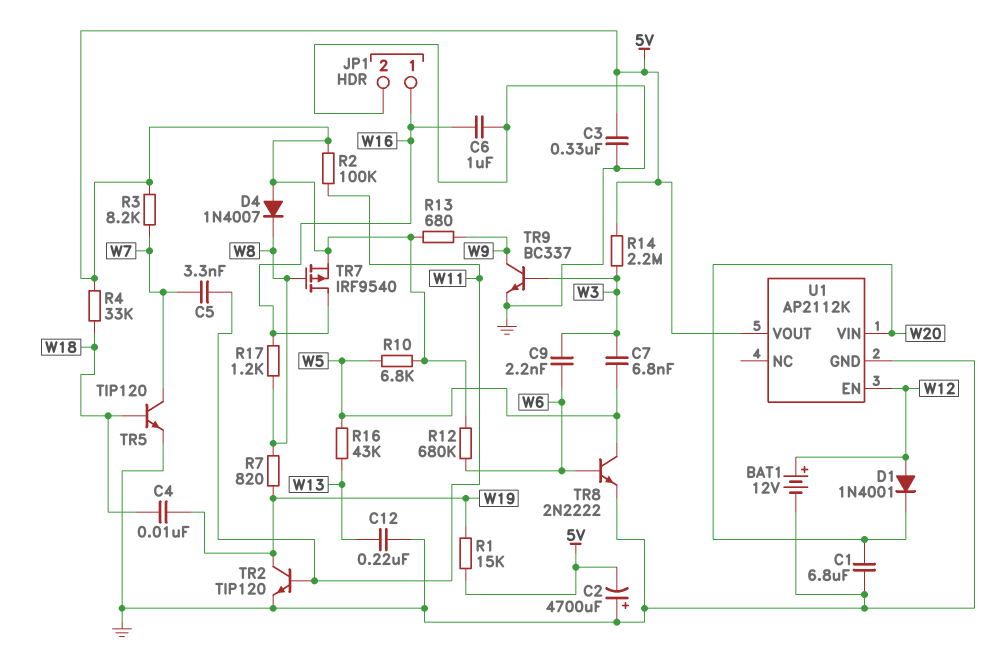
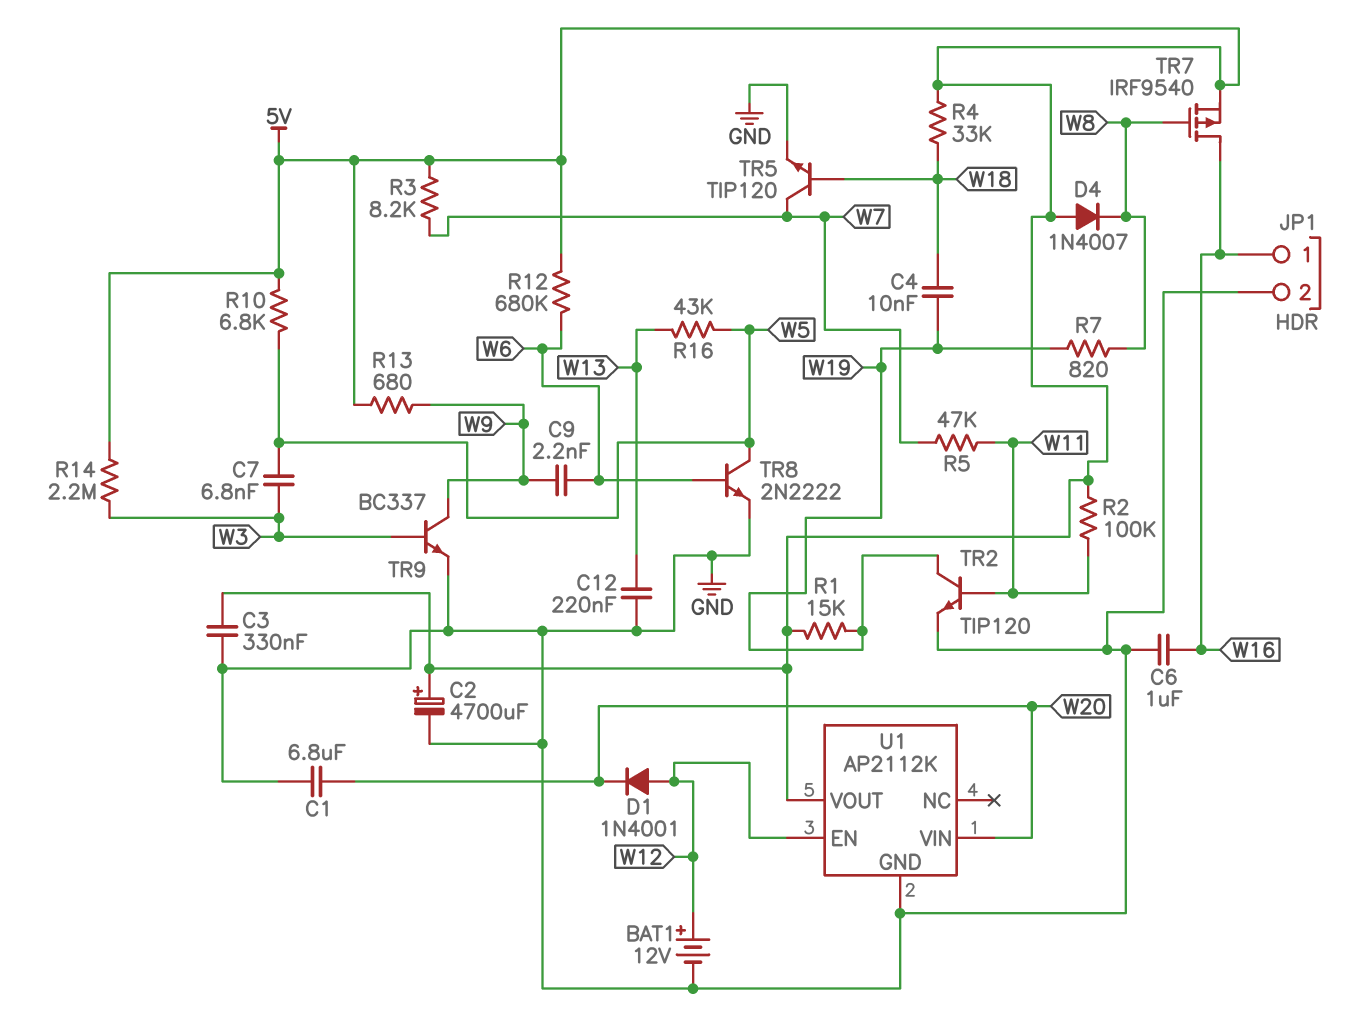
C2: 4700uF (plus GND, minus 5V) -> 4700uF (plus 5V, minus GND)
C5: 3.3nF (W7, W11) -> none
C9: 2.2nF (W3, W6) -> 2.2nF (W6, W9)
R5: none -> 47k (W7, W11)
R17: 1.2k (W8, W16) -> none

